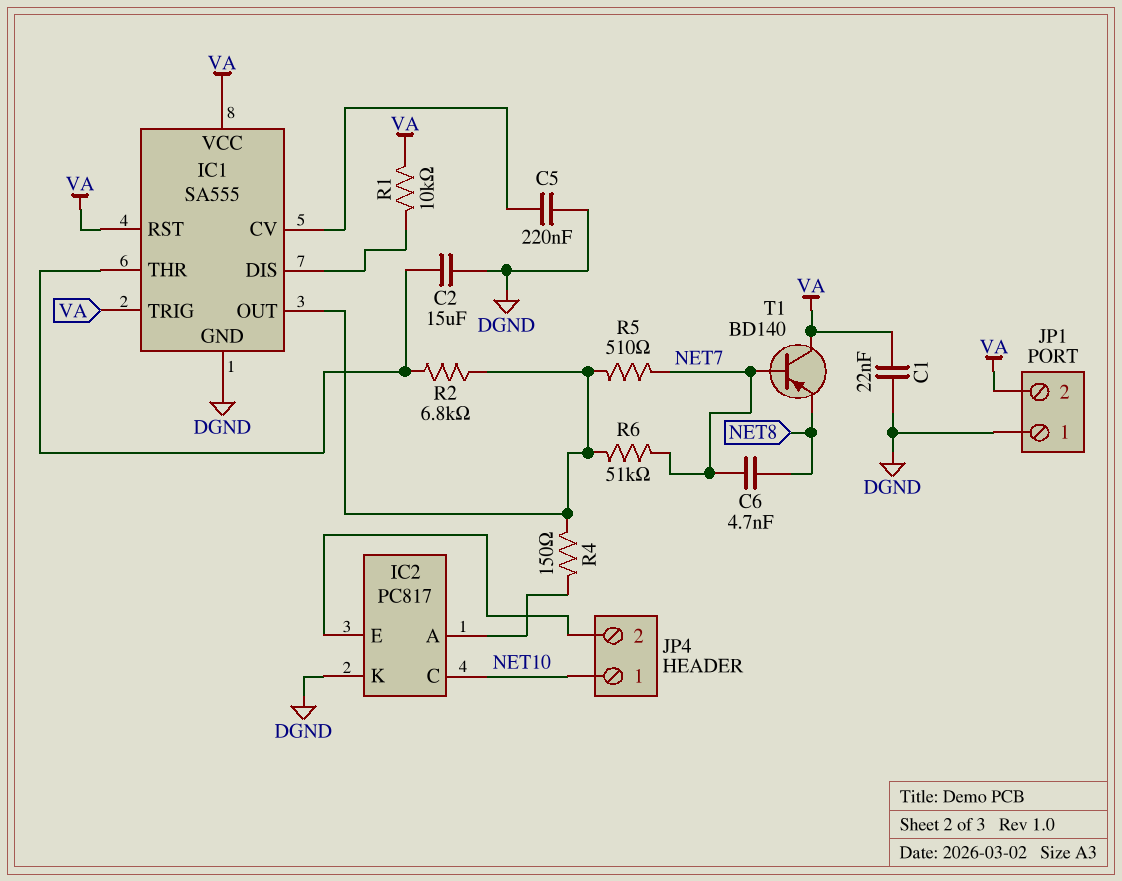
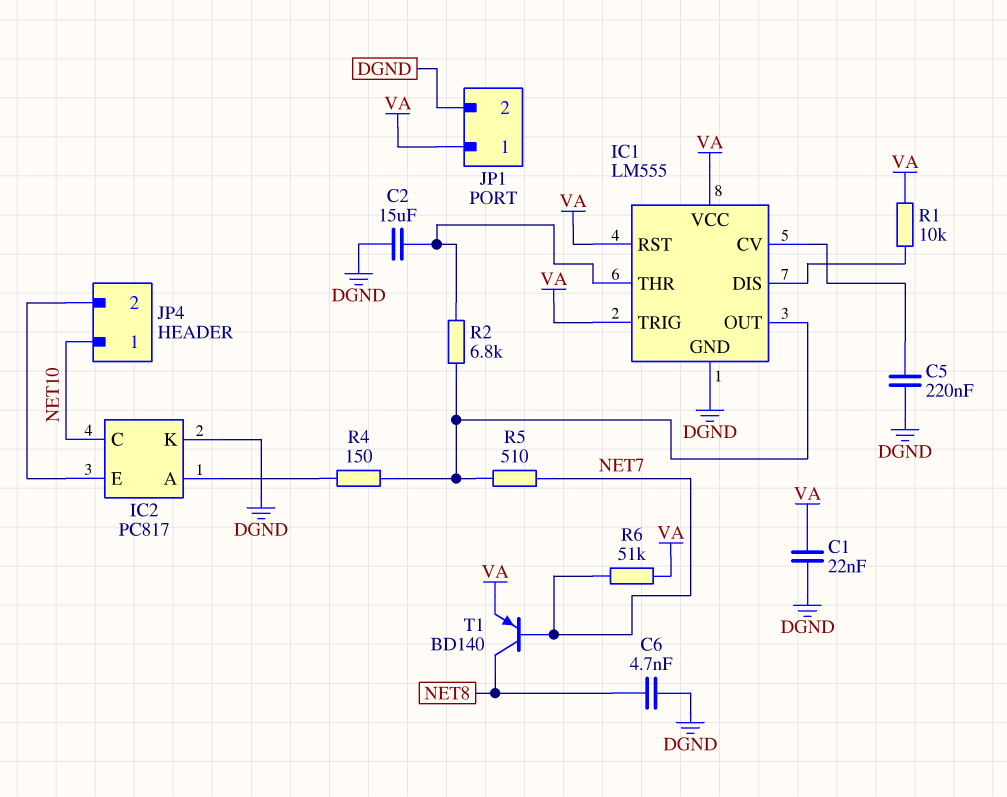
C6: 4.7nF (NET7, NET8) -> 4.7nF (DGND, NET8)
IC1: SA555 -> LM555
JP1 pin 1: DGND -> VA
JP1 pin 2: VA -> DGND
R6: 51k (IC1/OUT, NET7) -> 51k (NET7, VA)
T1: PNP BD140 (B NET7, C VA, E NET8) -> PNP BD140 (B NET7, C NET8, E VA)

